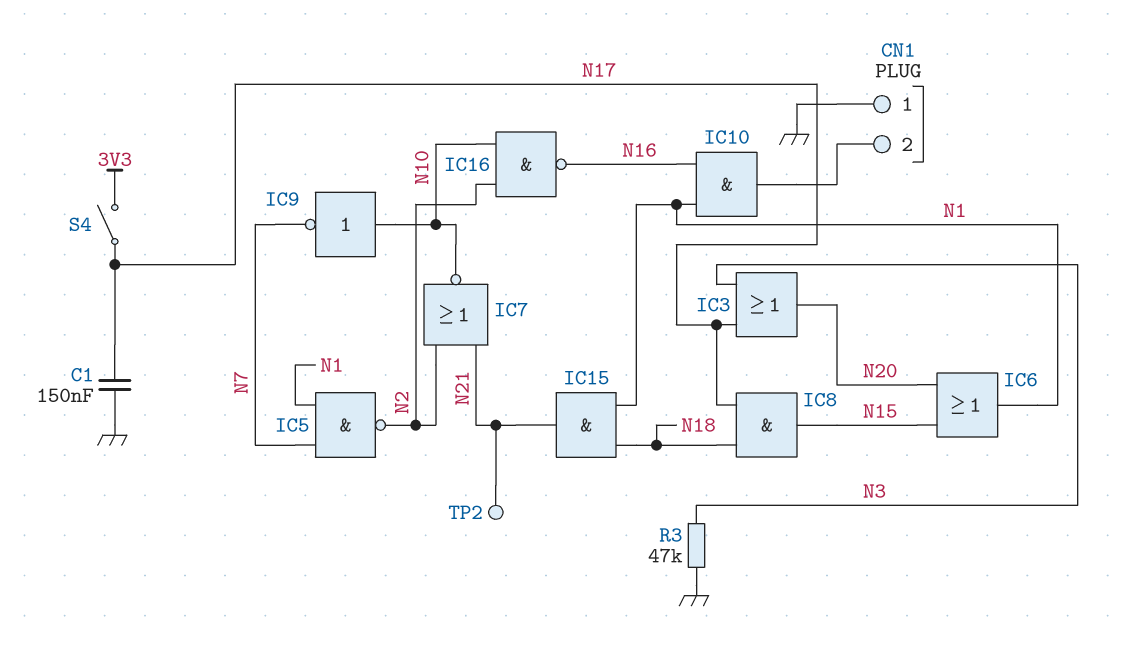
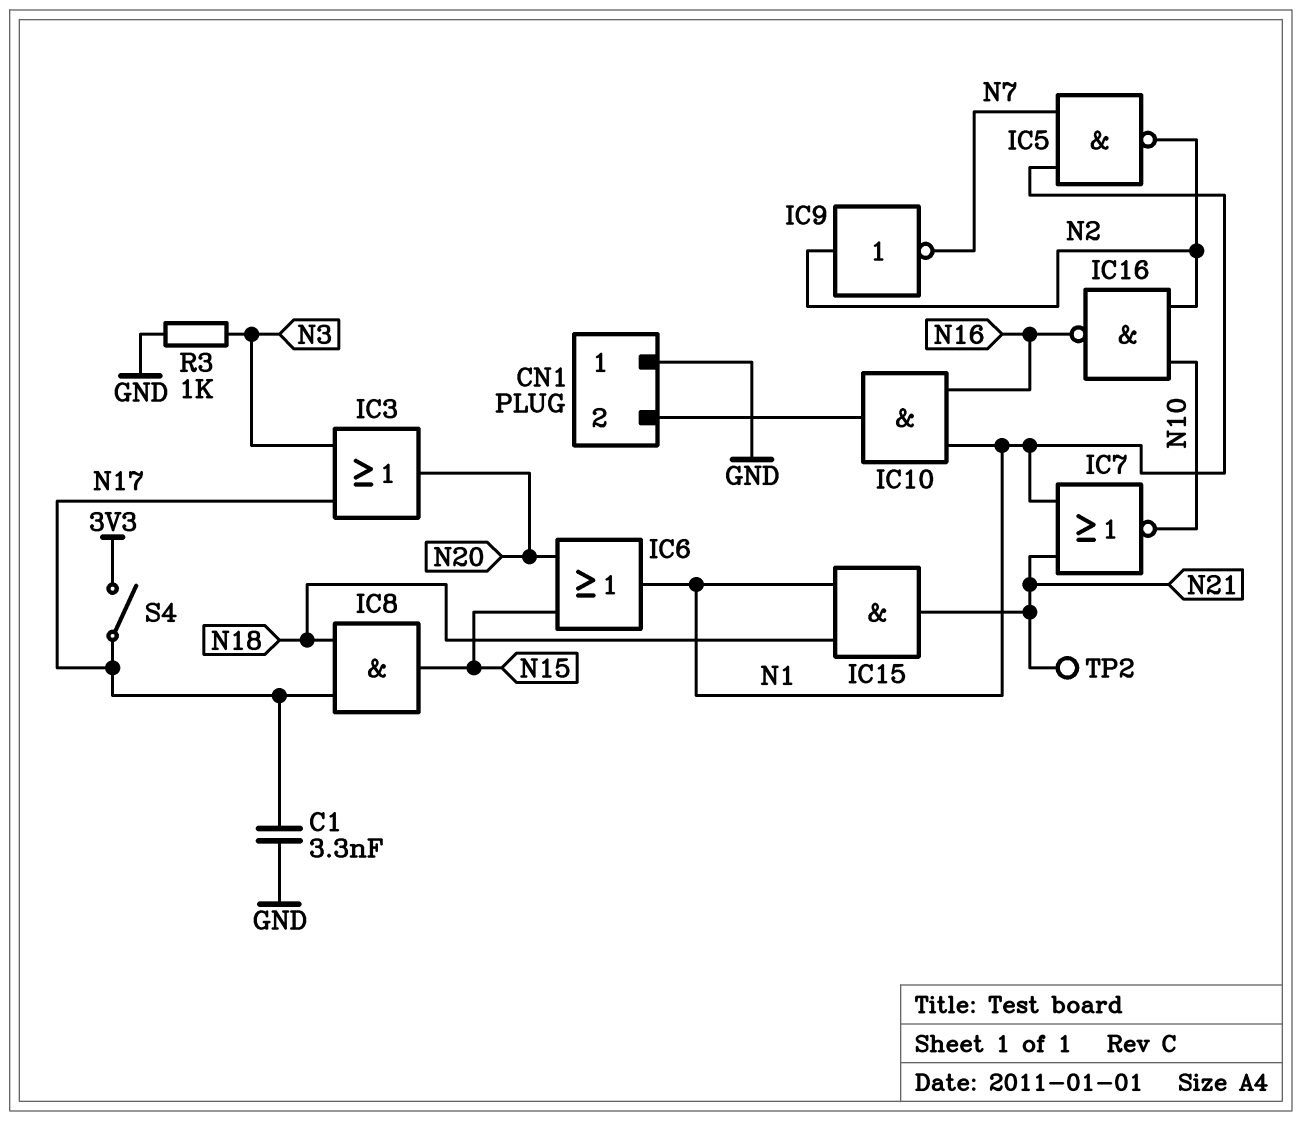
C1: 150nF (GND, N17) -> 3.3nF (GND, N17)
IC7: NOR (in N2, in N21, out N10) -> NOR (in N1, in N21, out N10)
IC9: NOT (in N10, out N7) -> NOT (in N2, out N7)
R3: 47k (GND, N3) -> 1k (GND, N3)

